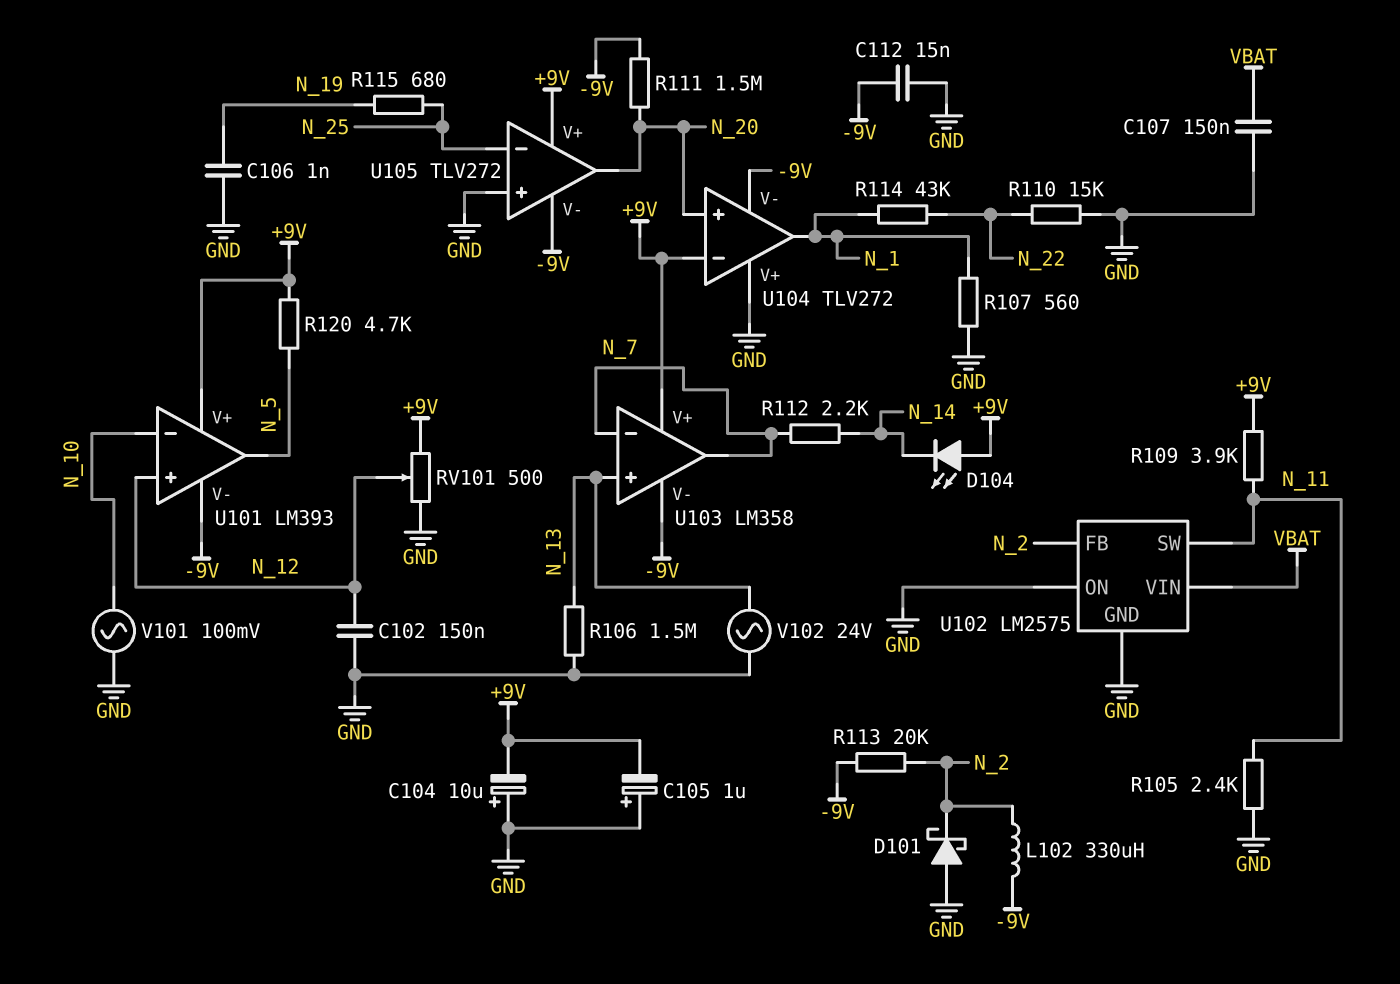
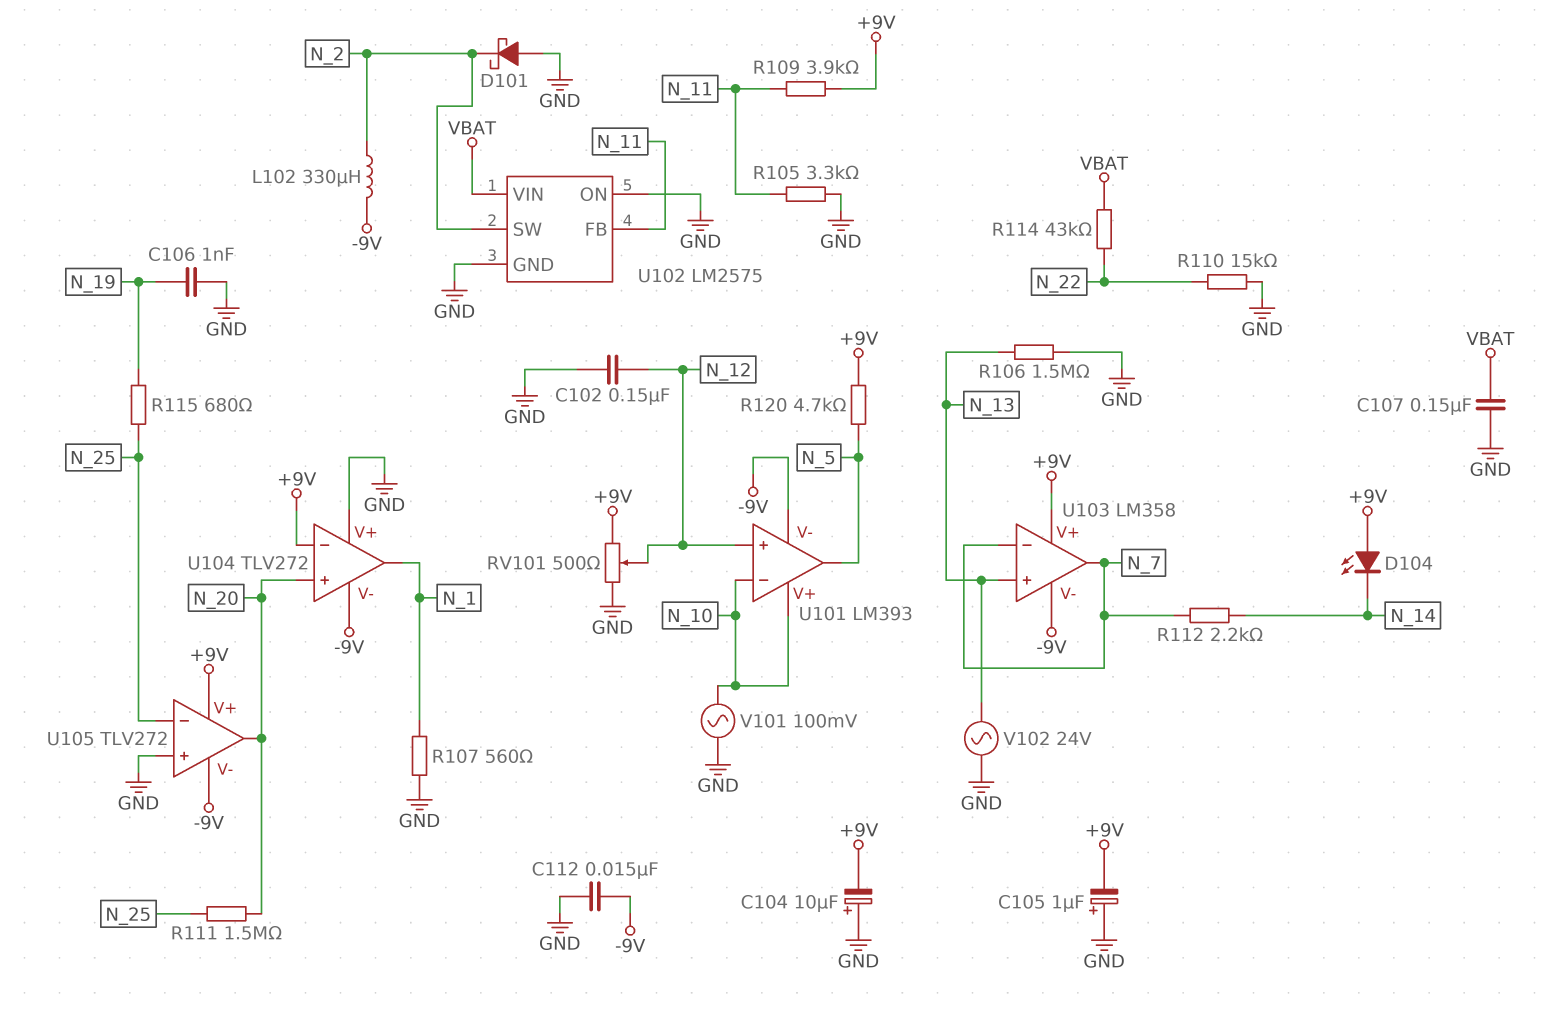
R105: 2.4k (GND, N_11) -> 3.3k (GND, N_11)
R111: 1.5M (-9V, N_20) -> 1.5M (N_20, N_25)
R113: 20k (-9V, N_2) -> none
R114: 43k (N_1, N_22) -> 43k (N_22, VBAT)
U101 pin V+: +9V -> N_10
U102 pin FB: N_2 -> N_11
U102 pin SW: N_11 -> N_2

